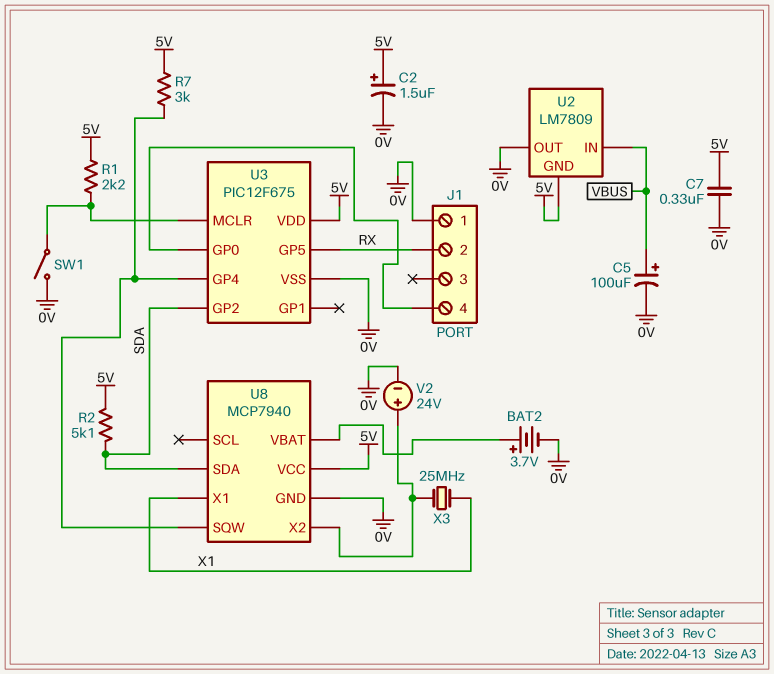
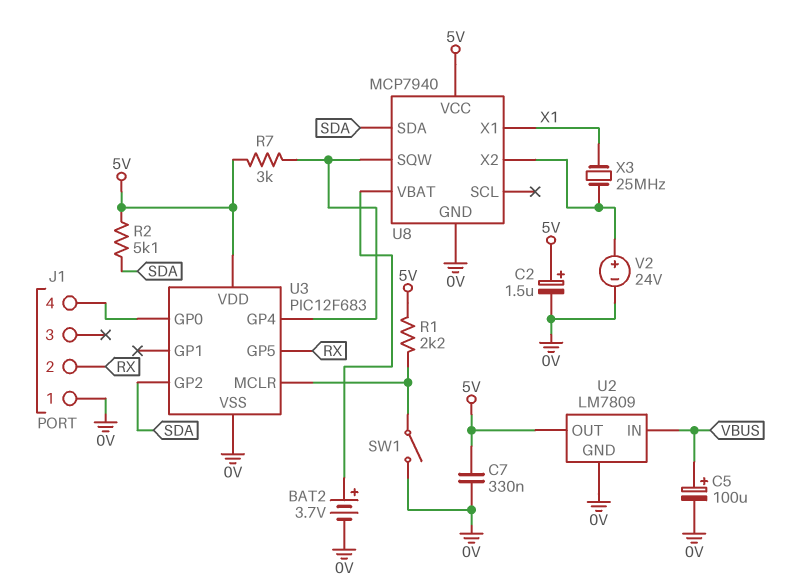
U2 pin GND: 5V -> 0V
U2 pin OUT: 0V -> 5V
U3: PIC12F675 -> PIC12F683

